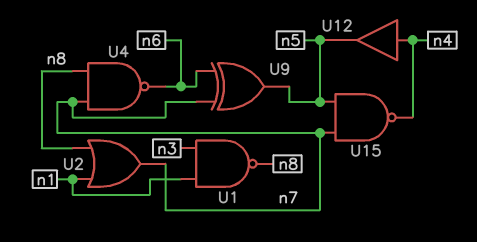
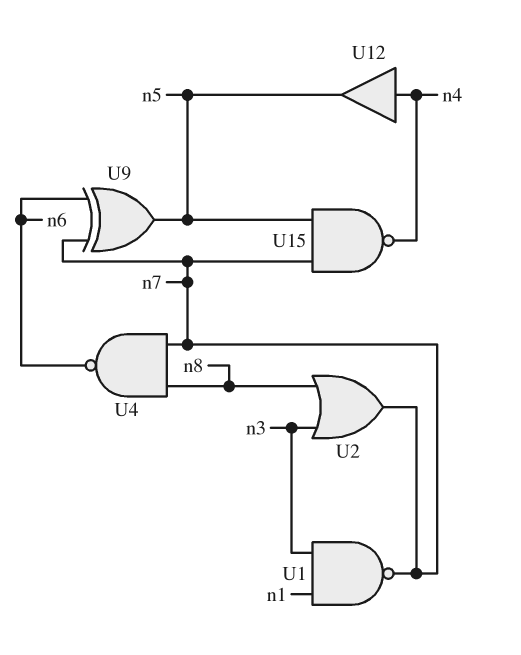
U1: NAND (in n1, in n3, out n8) -> NAND (in n1, in n3, out n7)
U2: OR (in n1, in n8, out n7) -> OR (in n3, in n8, out n7)

